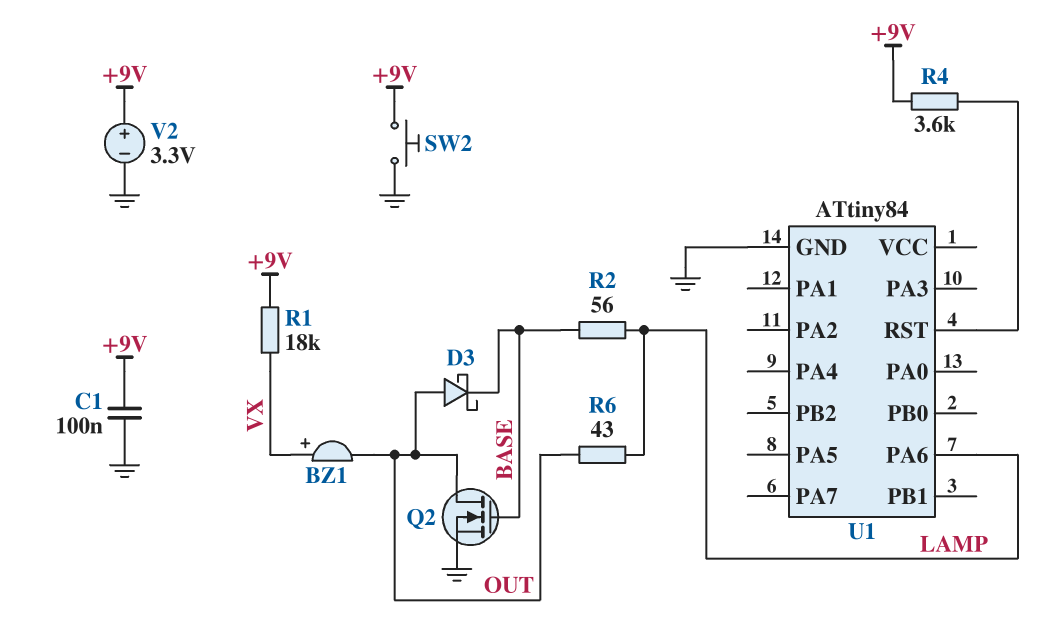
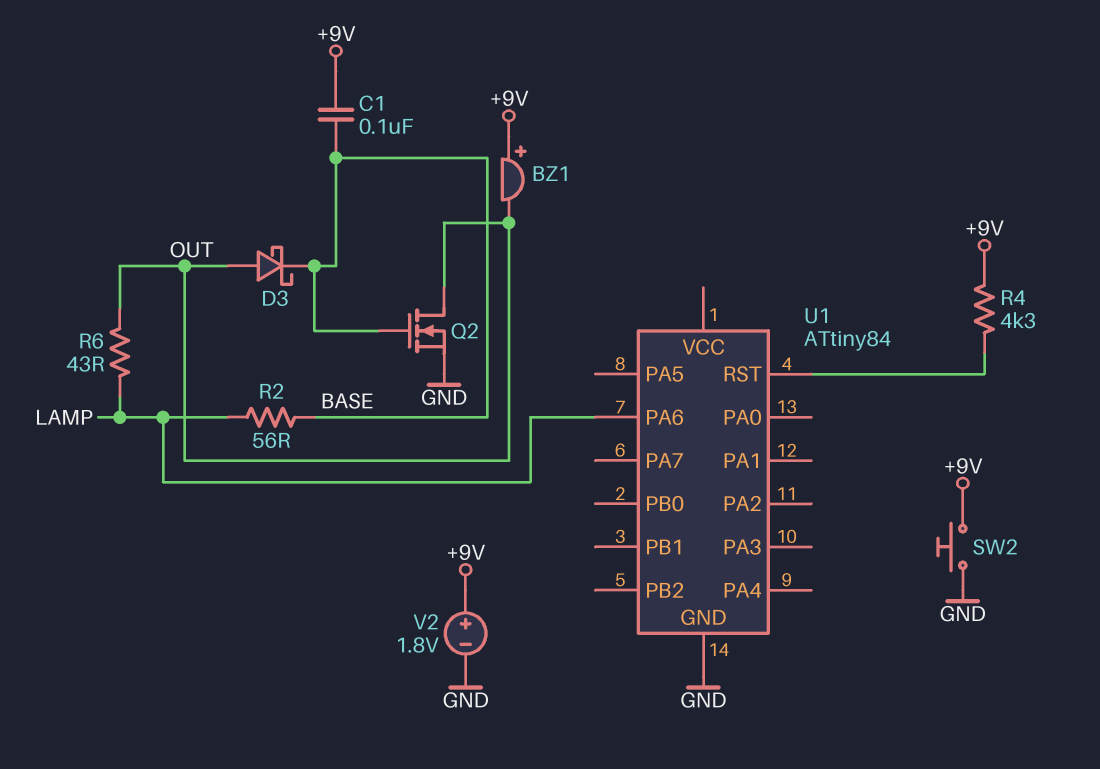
BZ1: buzzer (plus VX, minus OUT) -> buzzer (plus +9V, minus OUT)
C1: 100nF (+9V, GND) -> 100nF (+9V, BASE)
R1: 18k (+9V, VX) -> none
R4: 3.6k (+9V, U1/RST) -> 4.3k (+9V, U1/RST)
V2: 3.3V (plus +9V, minus GND) -> 1.8V (plus +9V, minus GND)

